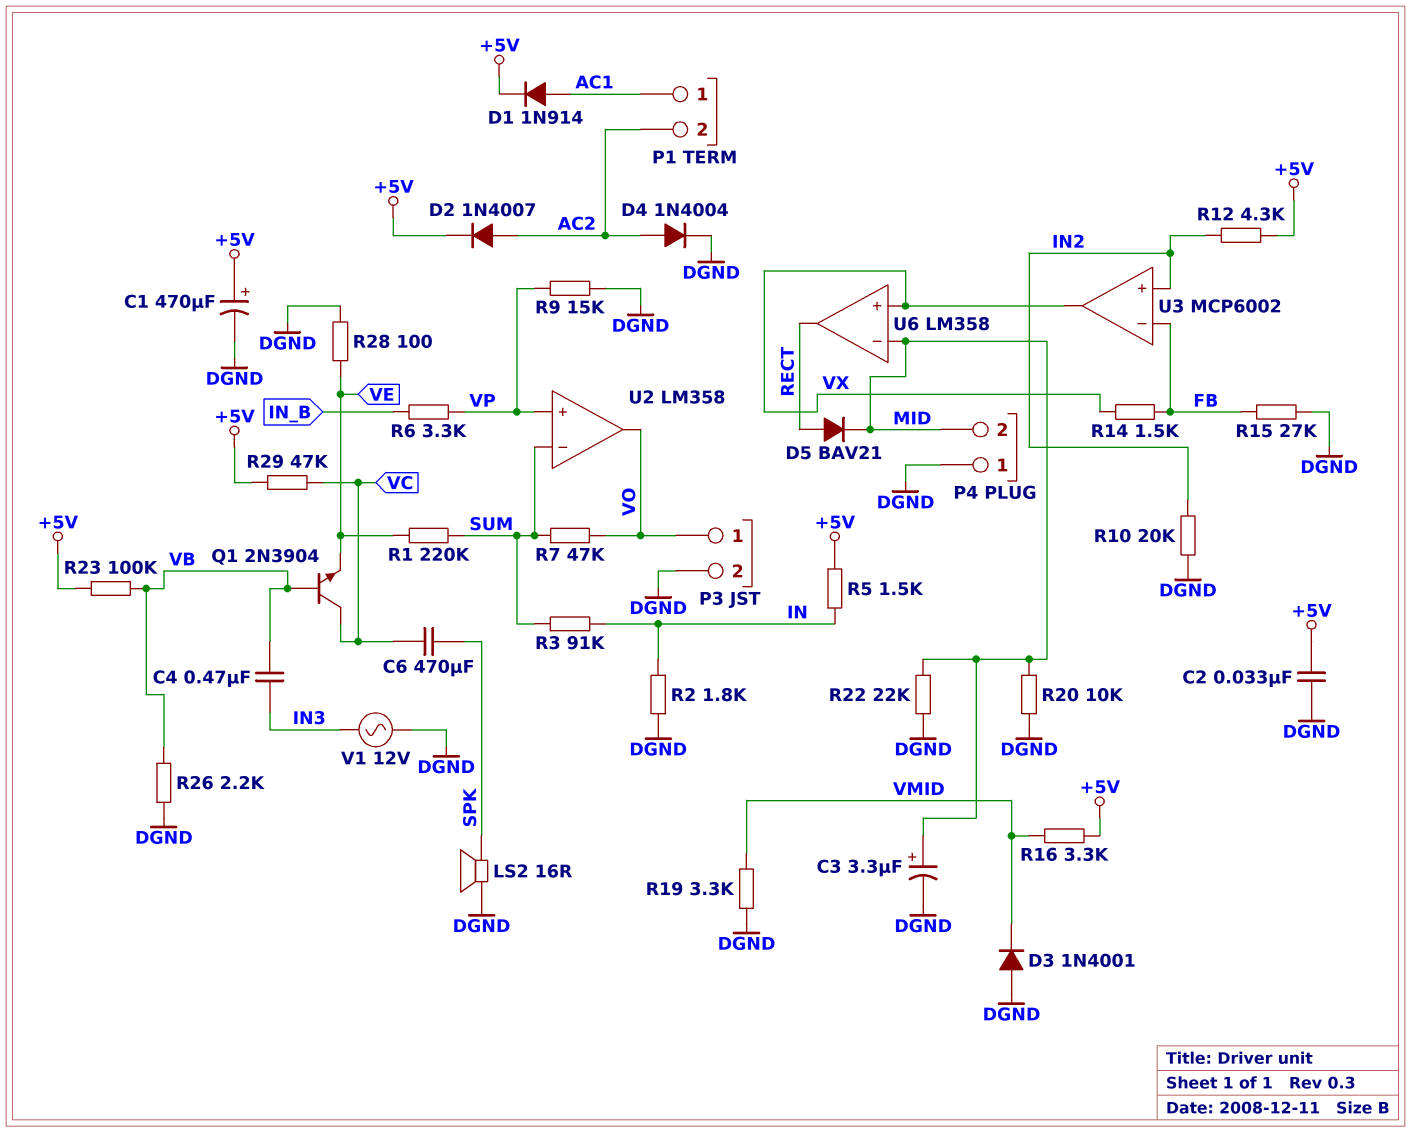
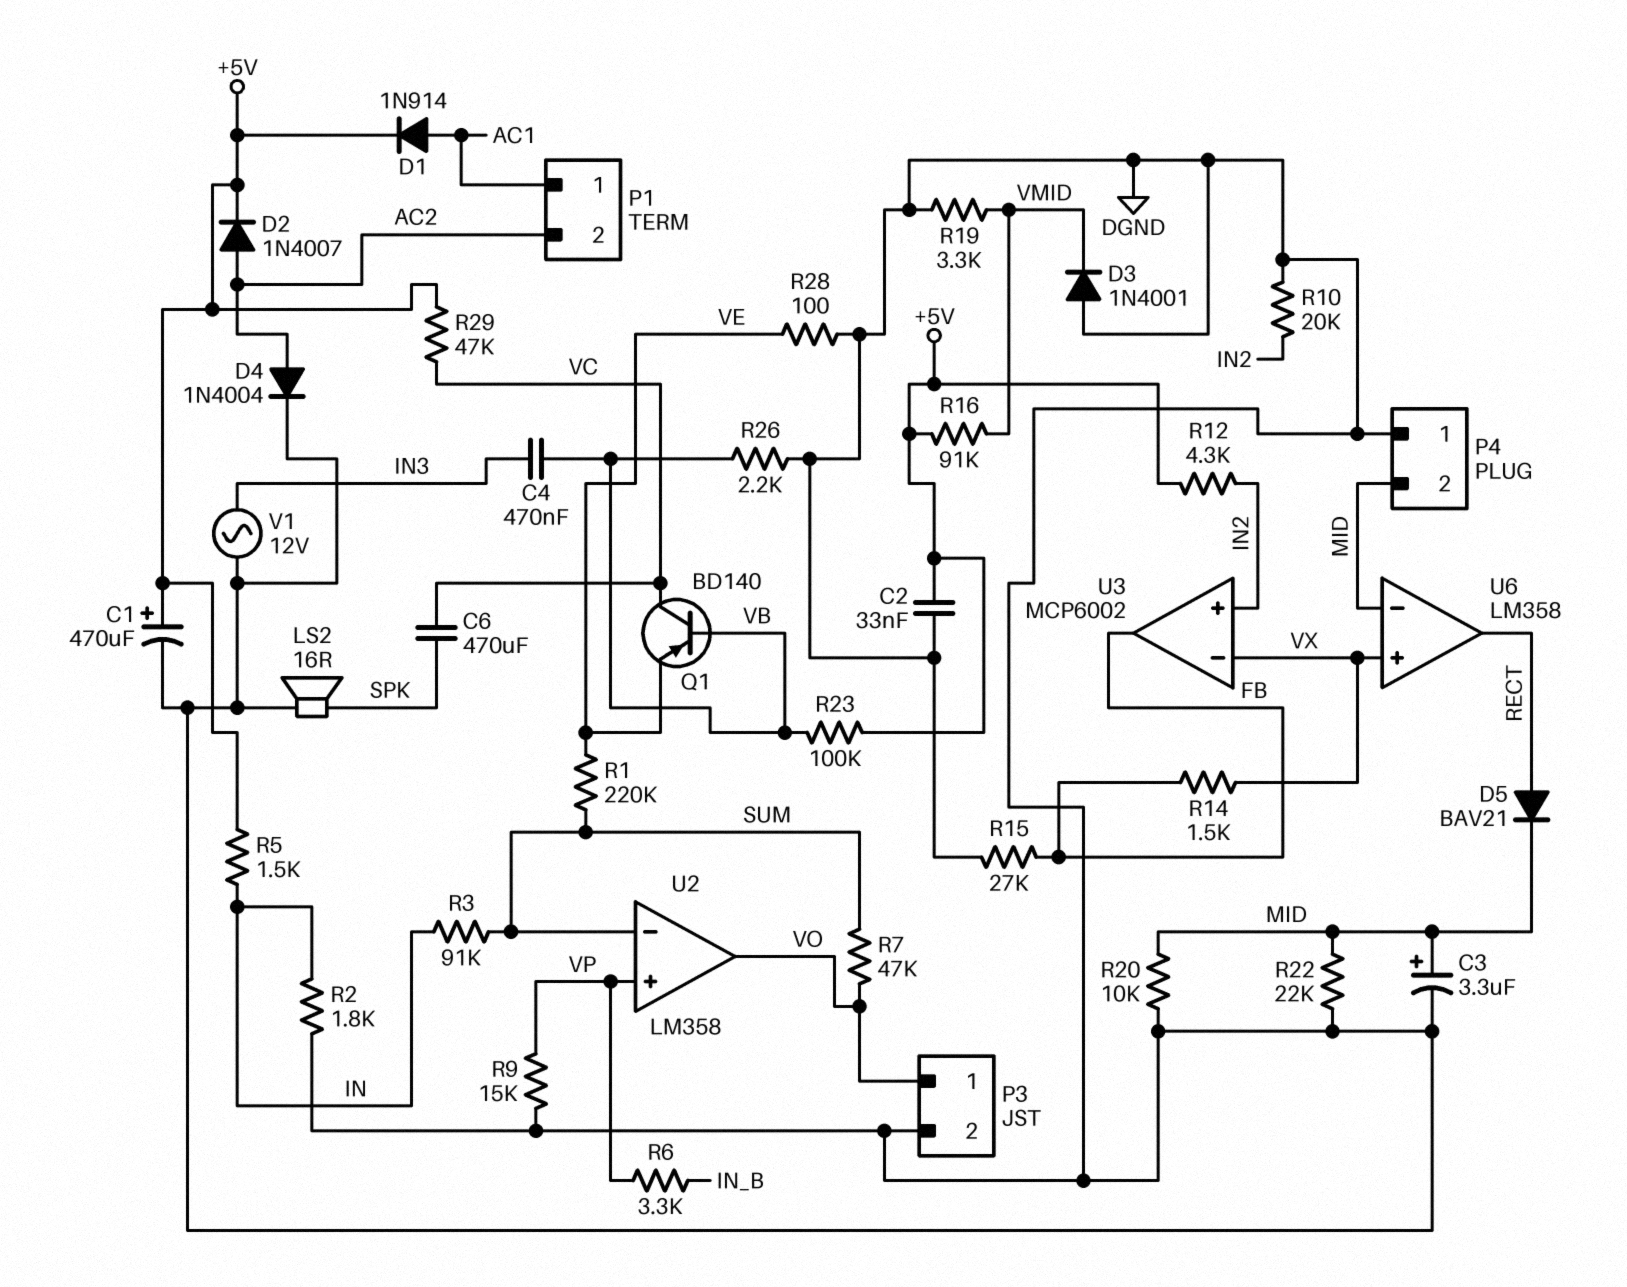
Q1: NPN 2N3904 (B VB, C VC, E VE) -> PNP BD140 (B VB, C VC, E VE)
R16: 3.3k (+5V, VMID) -> 91k (+5V, VMID)
U3 pin in-: FB -> VX
U3 pin out: VX -> FB

